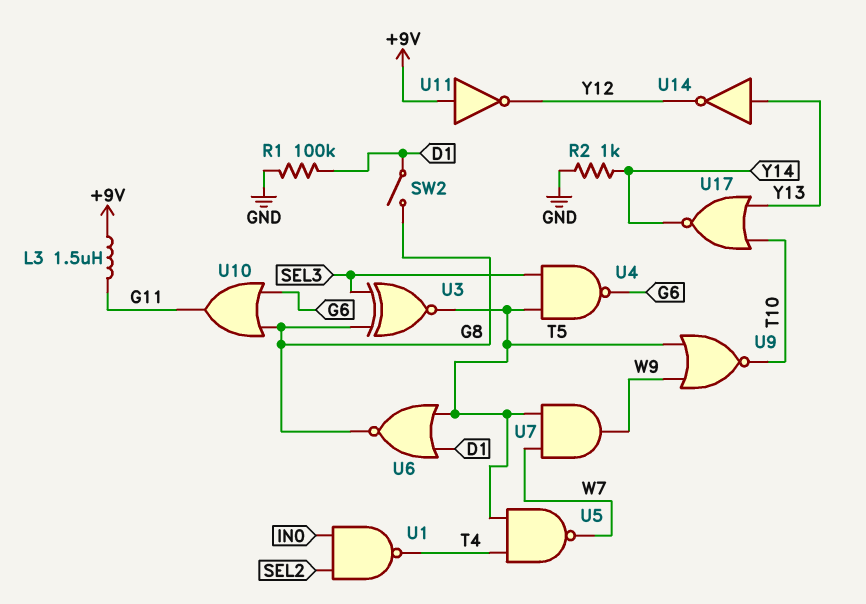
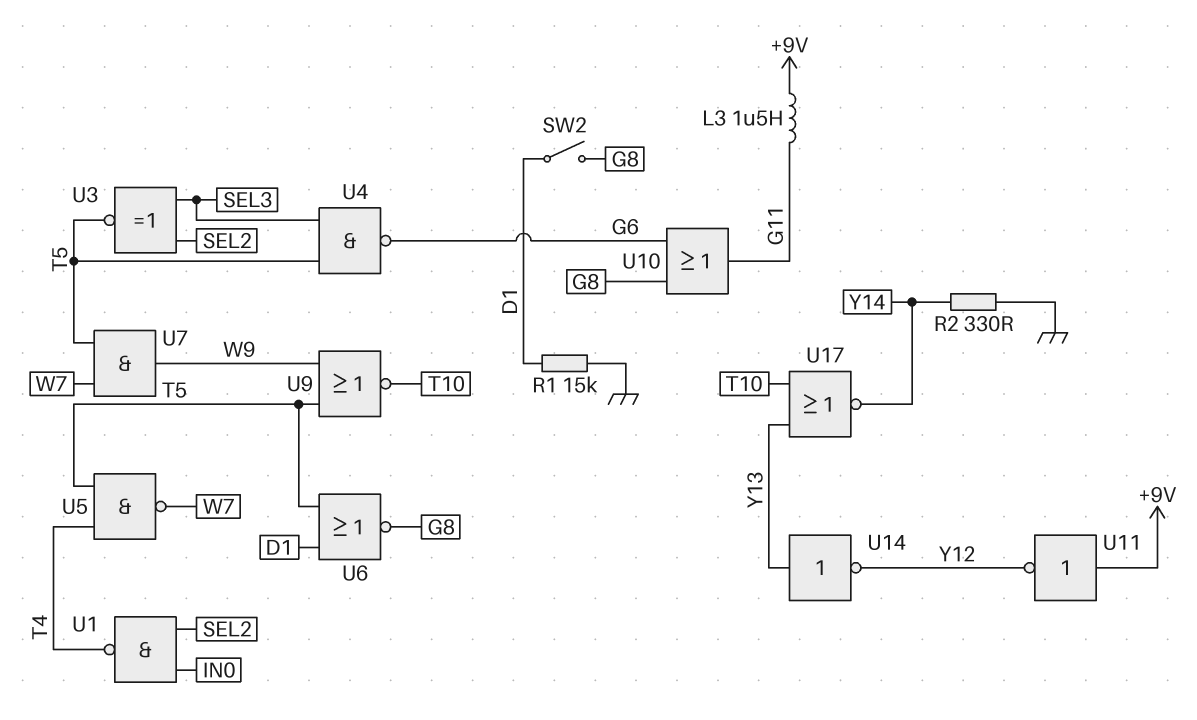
R1: 100k (D1, GND) -> 15k (D1, GND)
R2: 1k (GND, Y14) -> 330 (GND, Y14)
U3: XNOR (in G8, in SEL3, out T5) -> XNOR (in SEL2, in SEL3, out T5)

